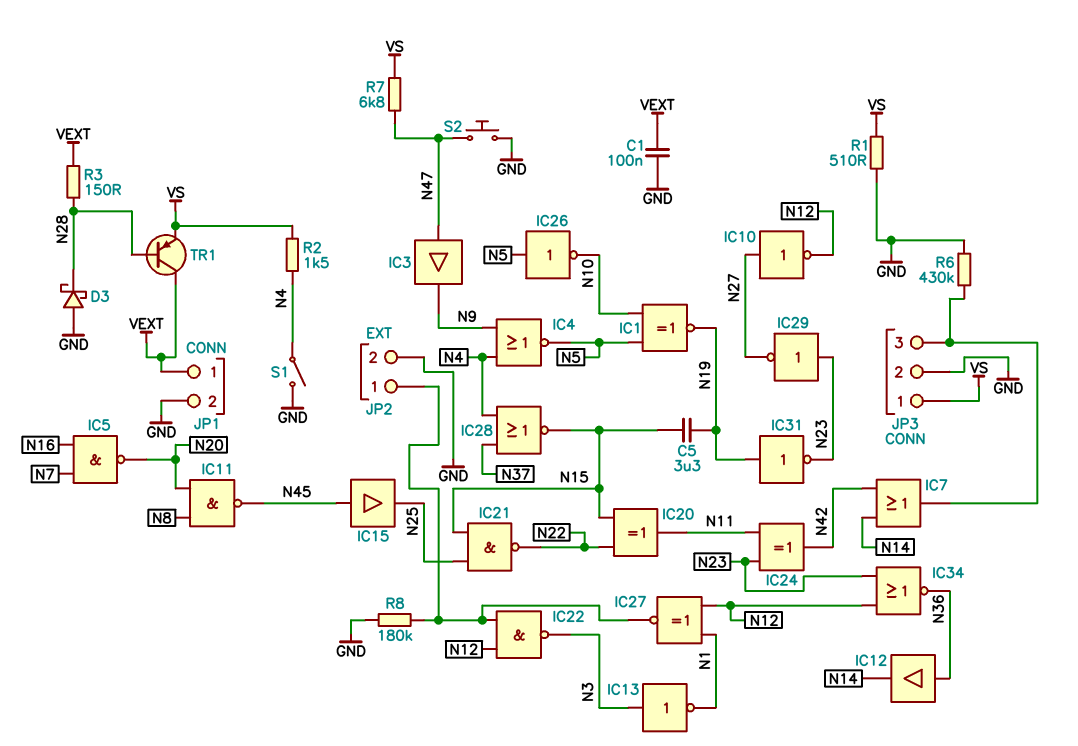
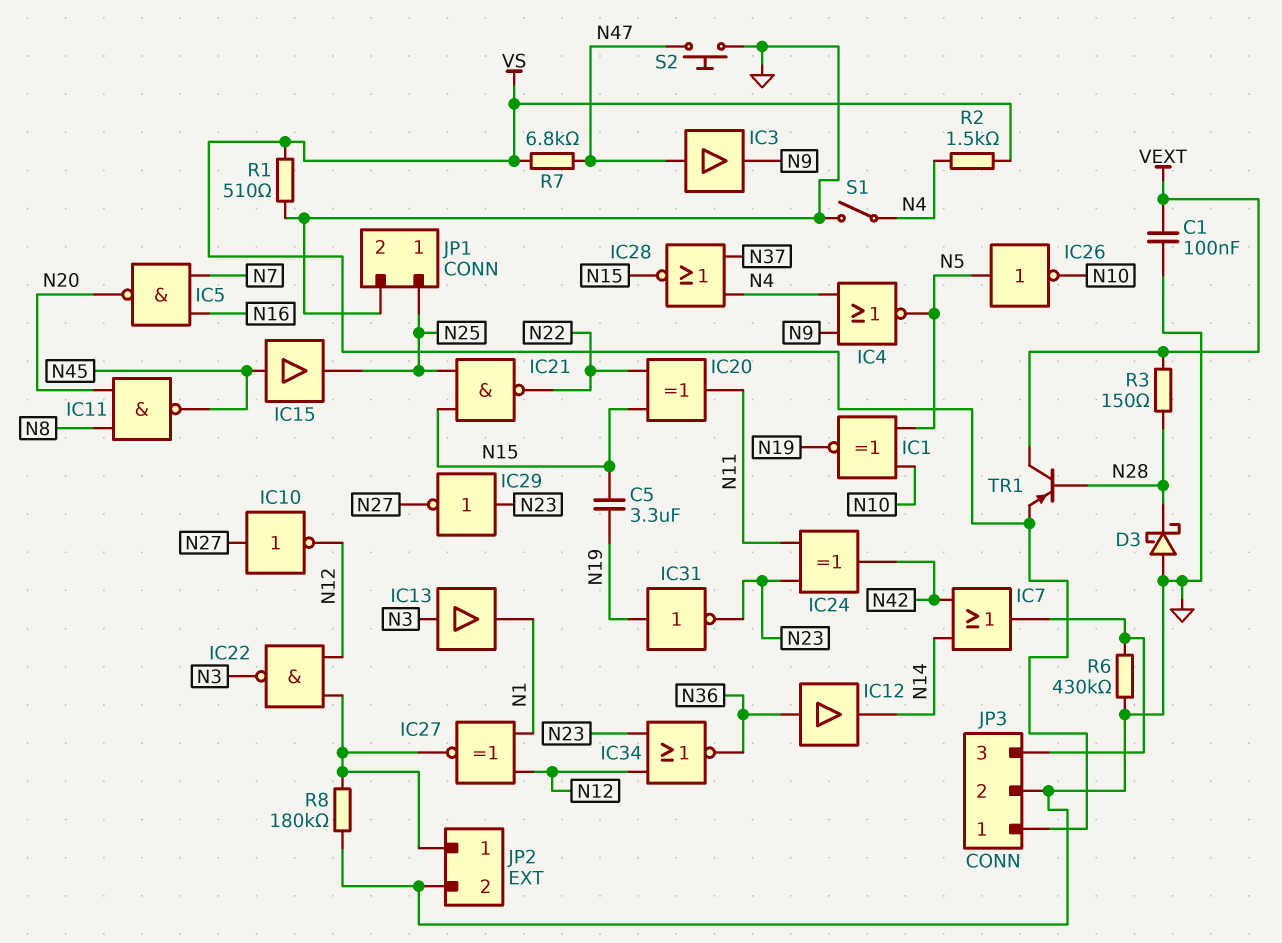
IC13: NOT (in N3, out N1) -> buffer (in N3, out N1)
JP1 pin 1: VEXT -> N25

